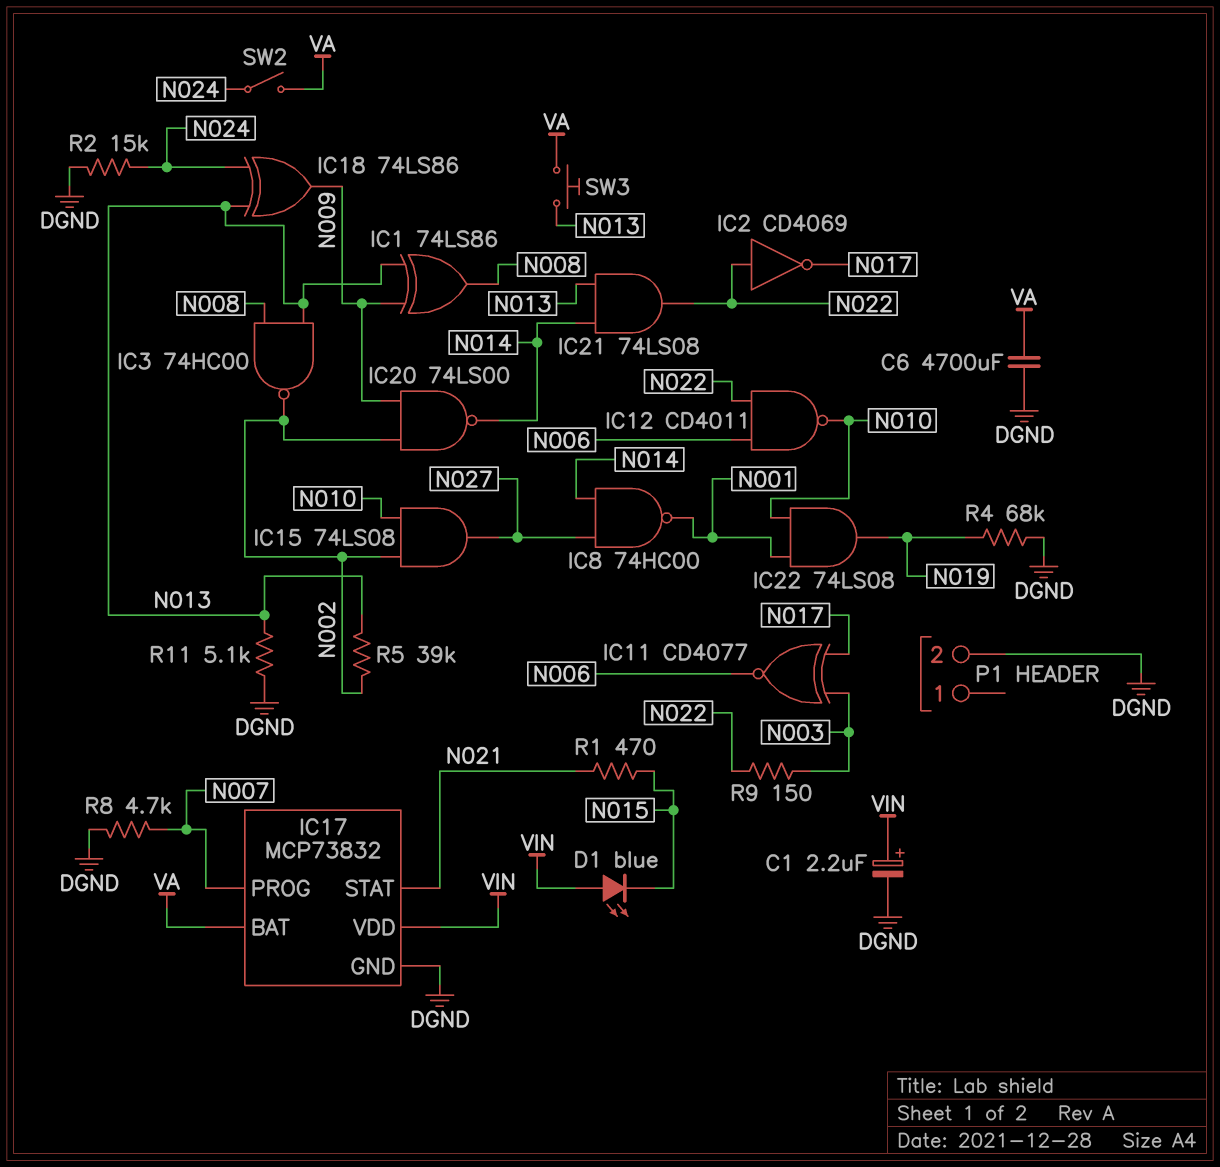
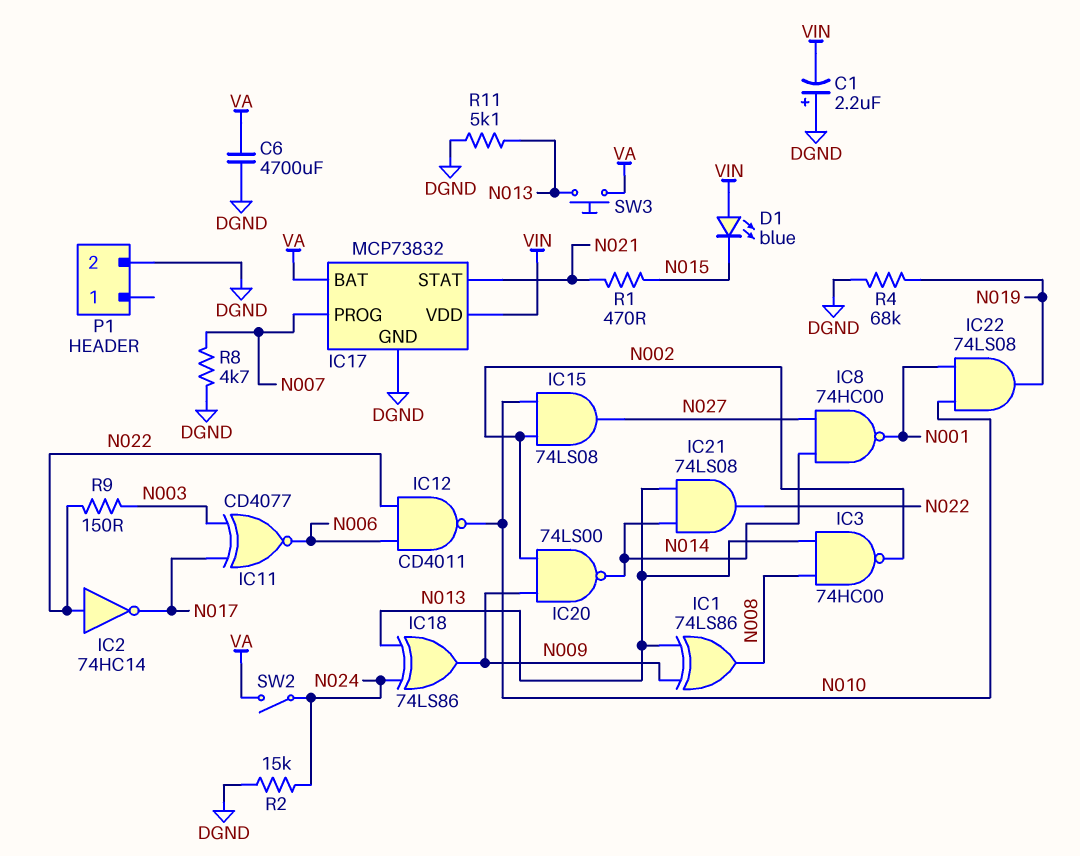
C1: 2.2uF (plus VIN, minus DGND) -> 2.2uF (plus DGND, minus VIN)
IC2: NOT CD4069 (in N022, out N017) -> NOT 74HC14 (in N022, out N017)
R5: 39k (N002, N013) -> none

